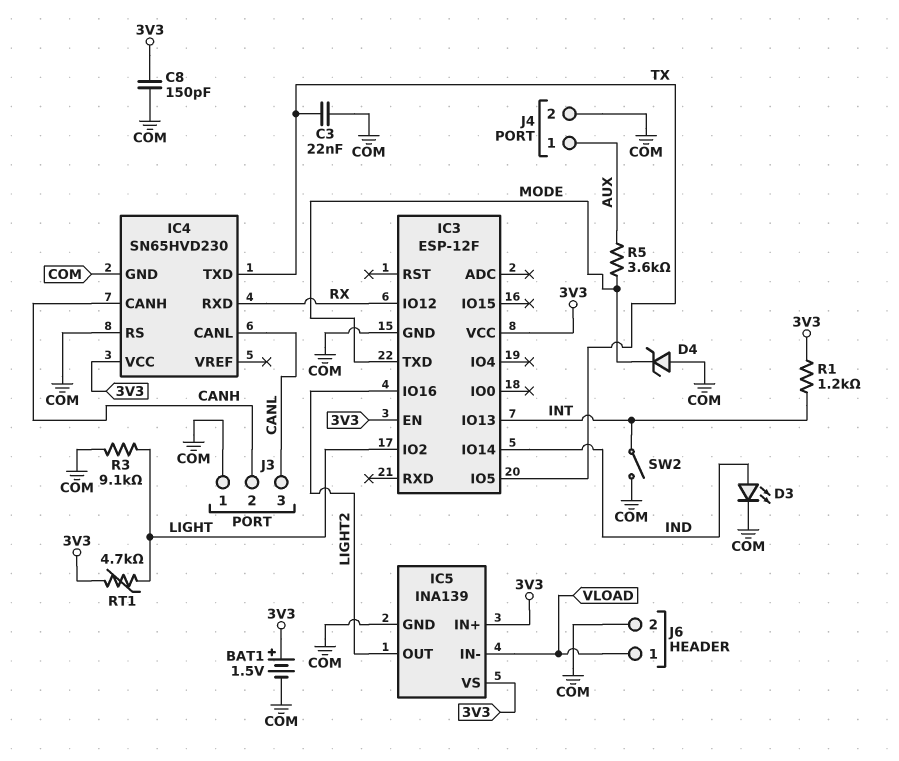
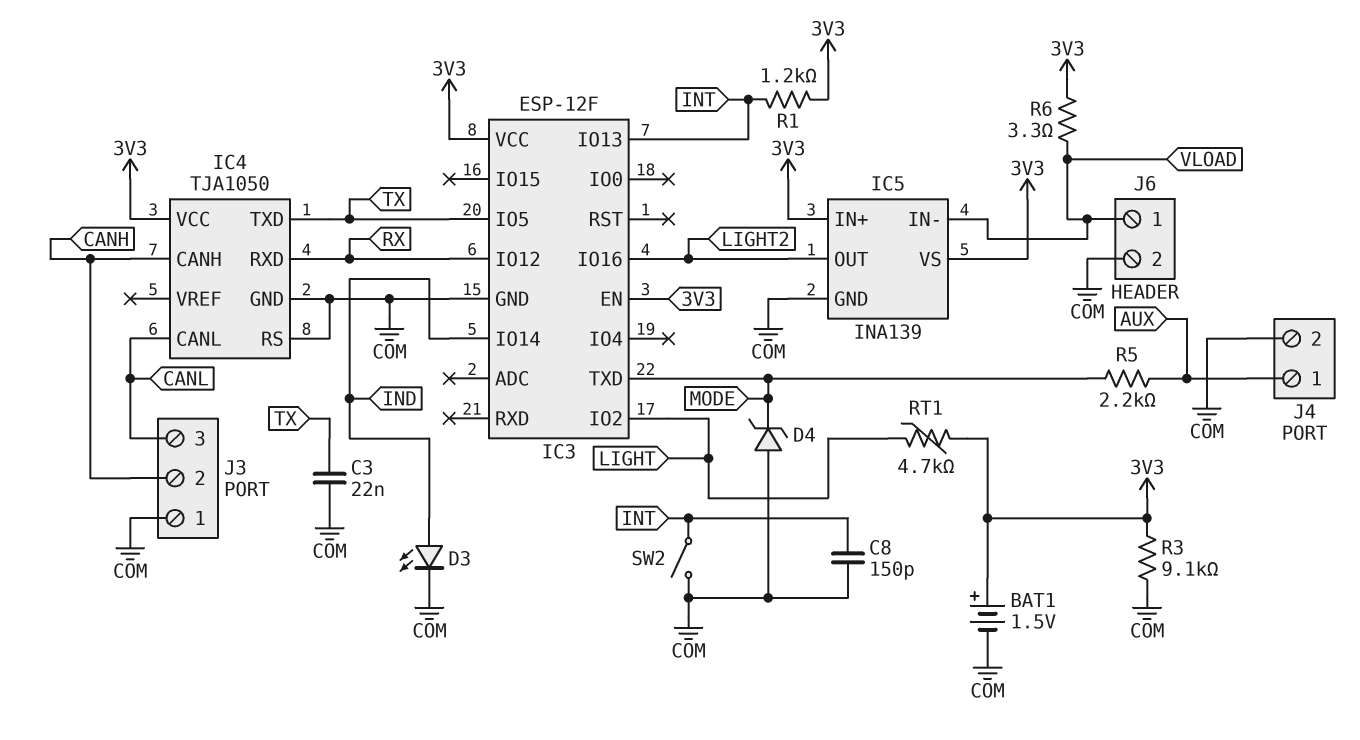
C8: 150pF (3V3, COM) -> 150pF (COM, INT)
IC4: SN65HVD230 -> TJA1050
R3: 9.1k (COM, LIGHT) -> 9.1k (3V3, COM)
R5: 3.6k (AUX, MODE) -> 2.2k (AUX, MODE)
R6: none -> 3.3 (3V3, VLOAD)

